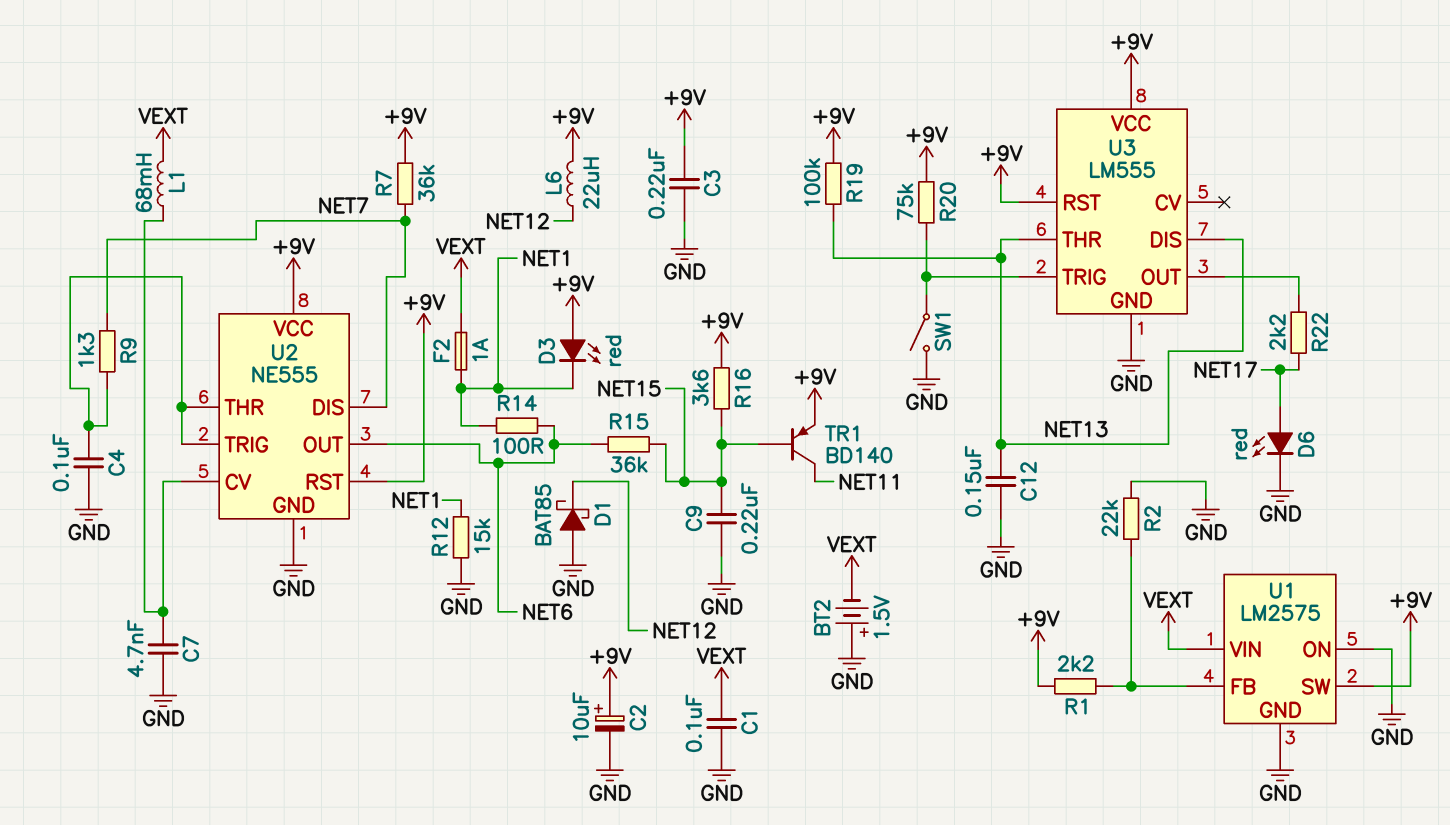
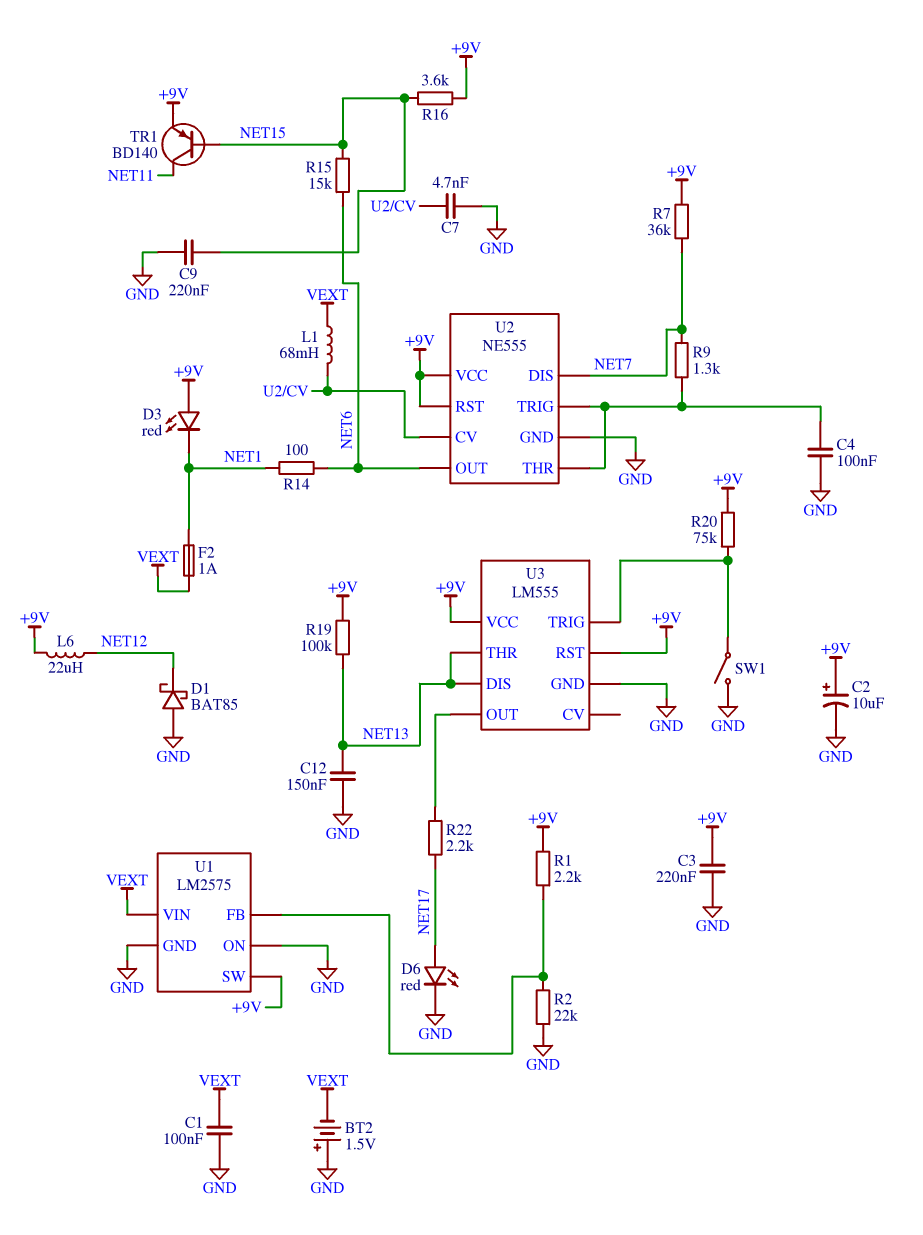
R12: 15k (GND, NET1) -> none
R15: 36k (NET6, NET15) -> 15k (NET6, NET15)

